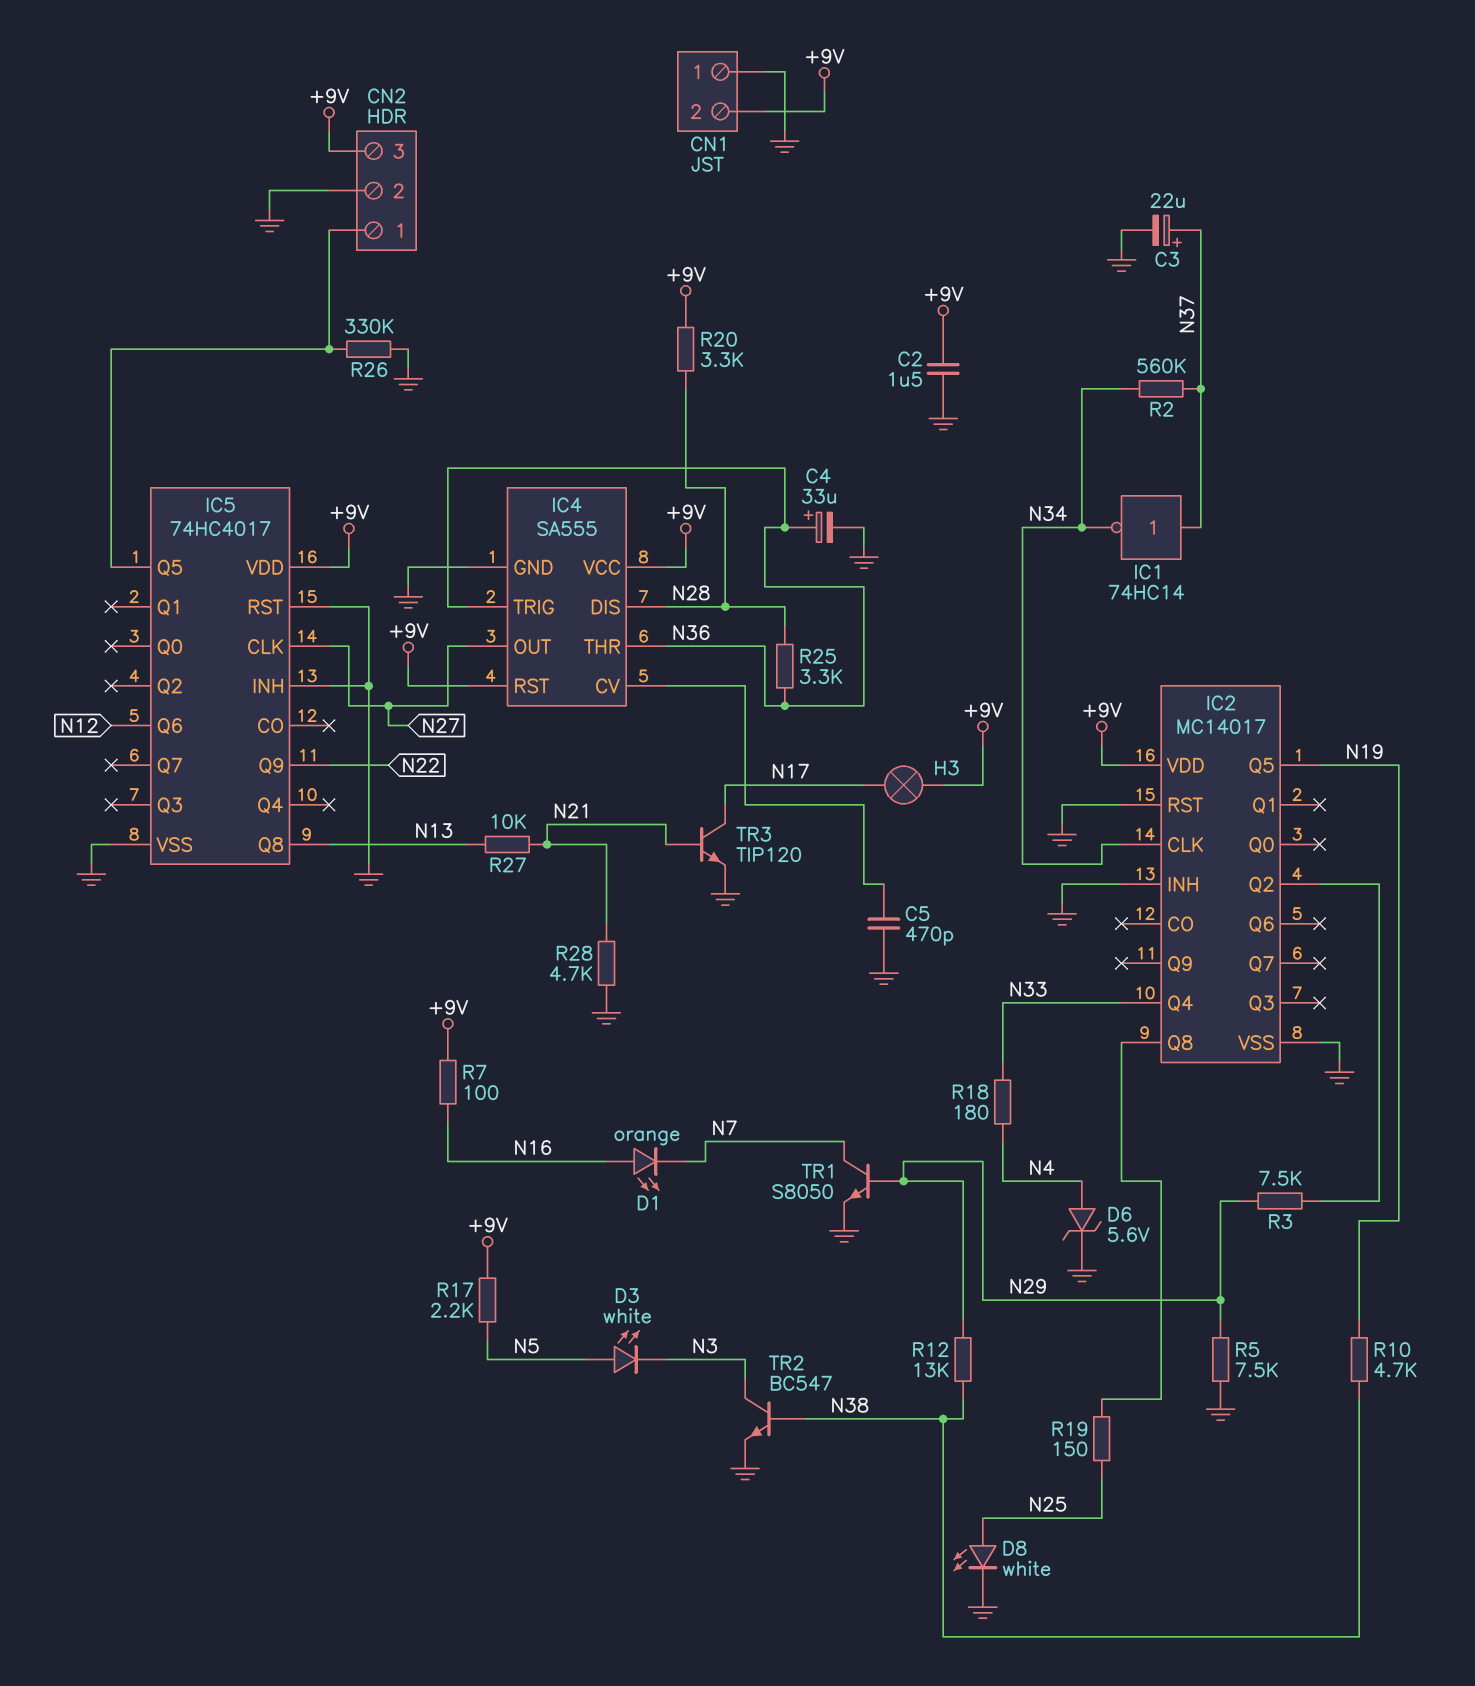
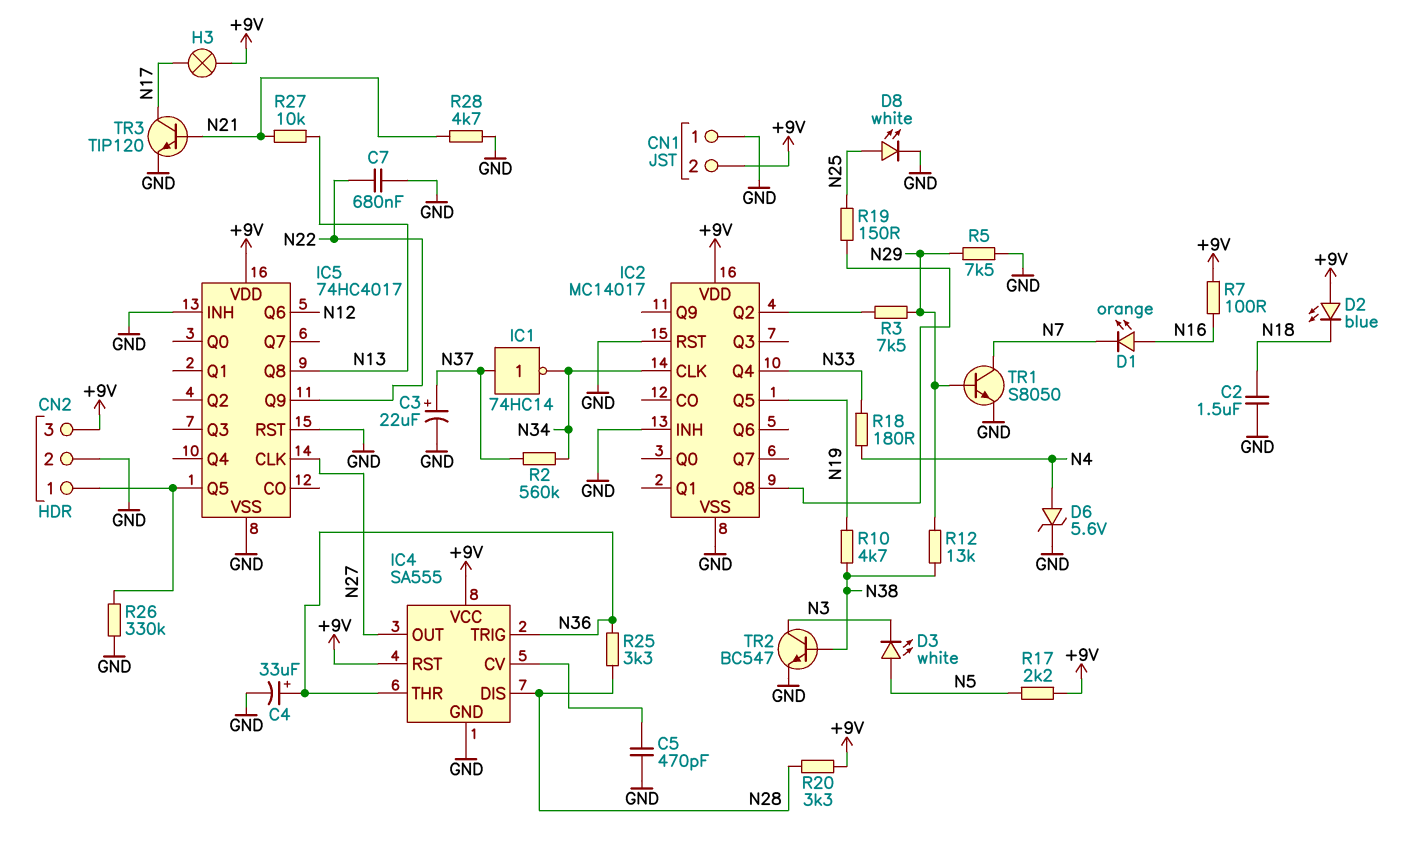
C2: 1.5uF (+9V, GND) -> 1.5uF (GND, N18)
C7: none -> 680nF (GND, N22)
D2: none -> LED blue (A +9V, K N18)

